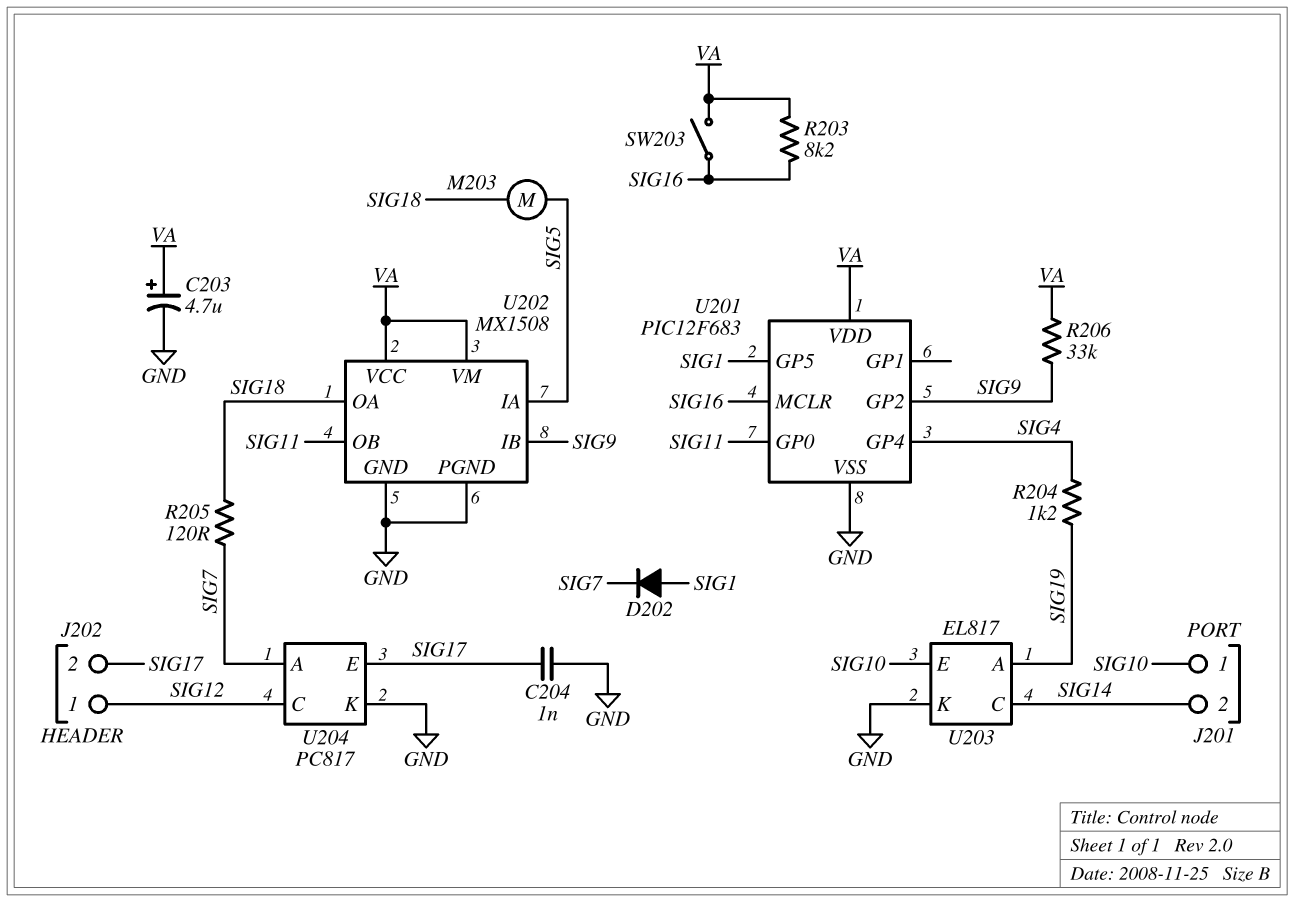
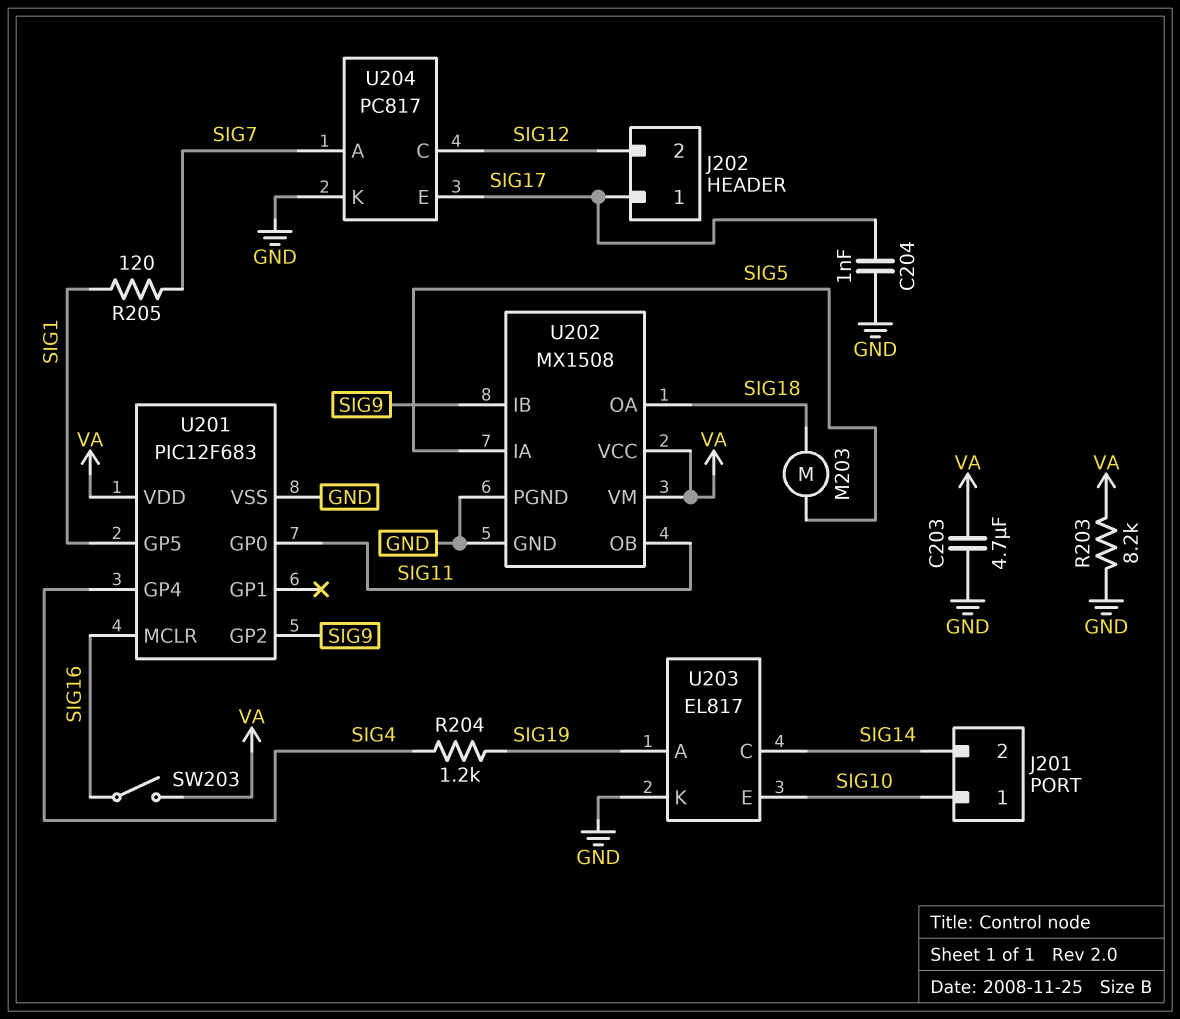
C203: 4.7uF (plus VA, minus GND) -> 4.7uF (GND, VA)
D202: diode (A SIG1, K SIG7) -> none
J202 pin 1: SIG12 -> SIG17
J202 pin 2: SIG17 -> SIG12
R203: 8.2k (SIG16, VA) -> 8.2k (GND, VA)
R205: 120 (SIG7, SIG18) -> 120 (SIG1, SIG7)
R206: 33k (SIG9, VA) -> none

